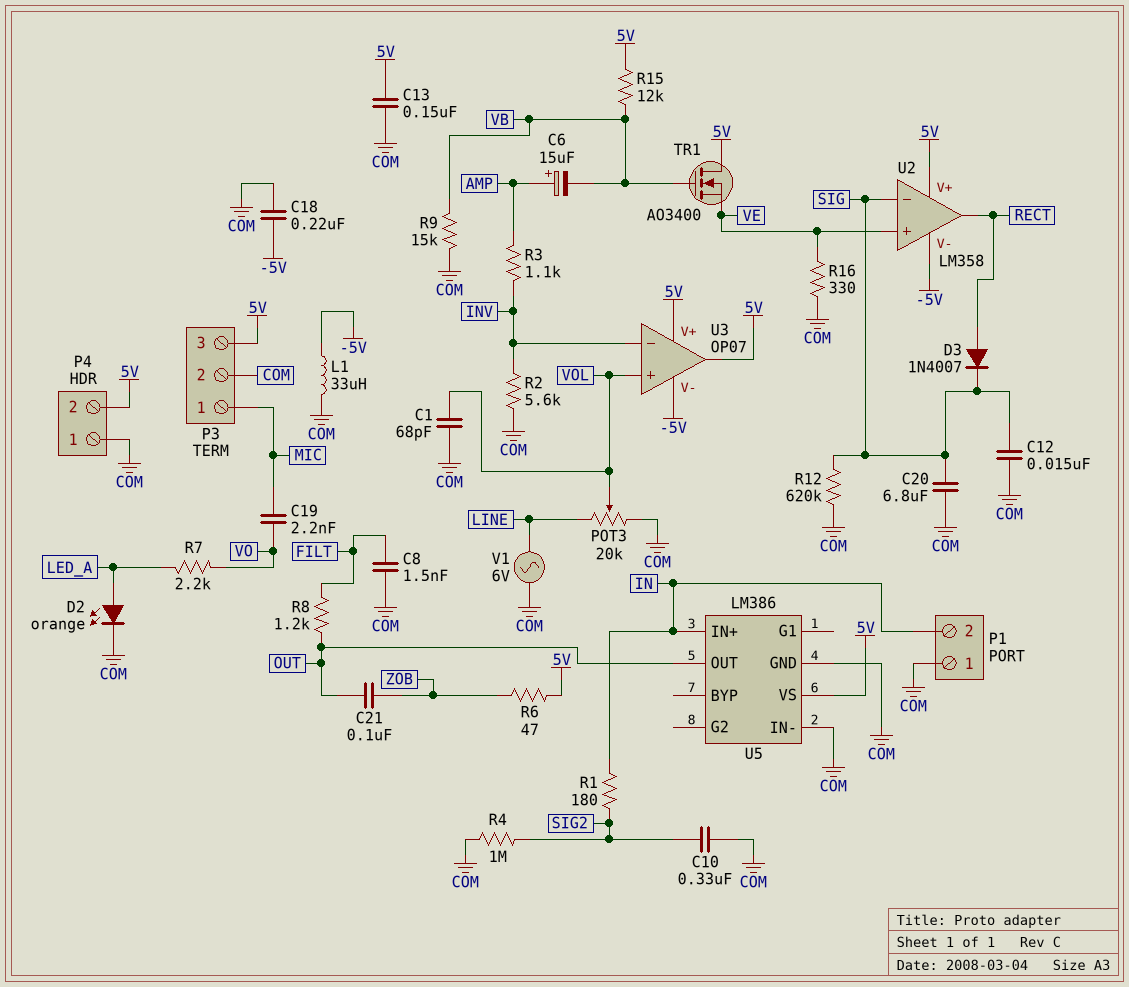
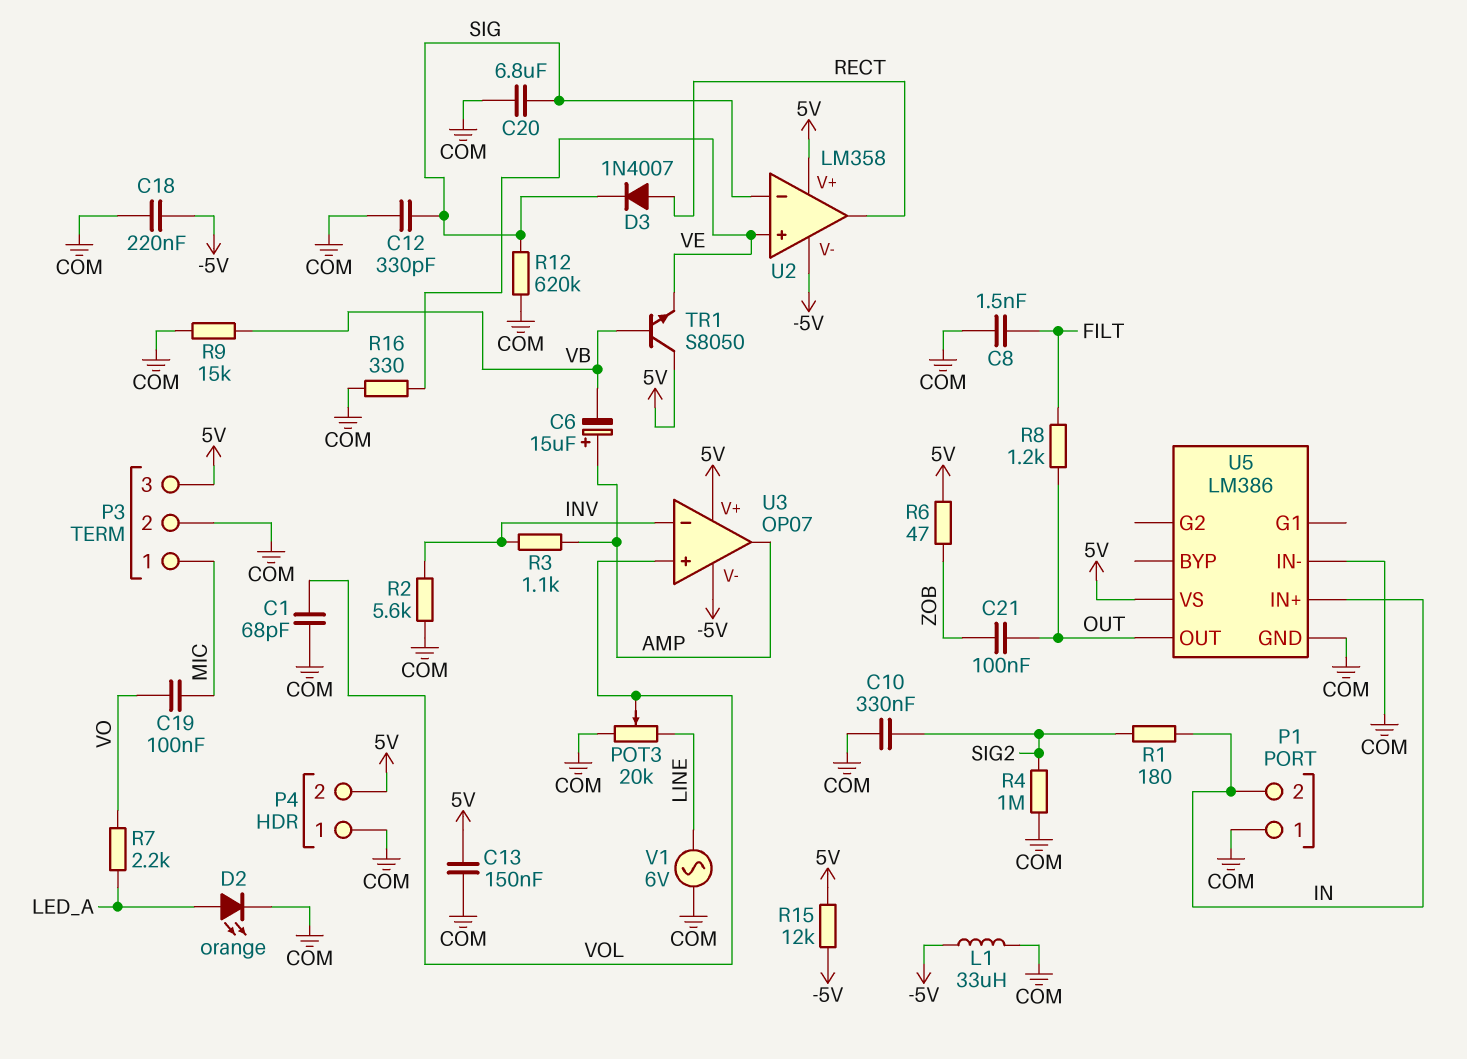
C12: 15nF (COM, SIG) -> 330pF (COM, SIG)
C19: 2.2nF (MIC, VO) -> 100nF (MIC, VO)
R15: 12k (5V, VB) -> 12k (-5V, 5V)
TR1: NMOS AO3400 (G VB, D 5V, S VE) -> NPN S8050 (B VB, C 5V, E VE)
U3 pin out: 5V -> AMP

